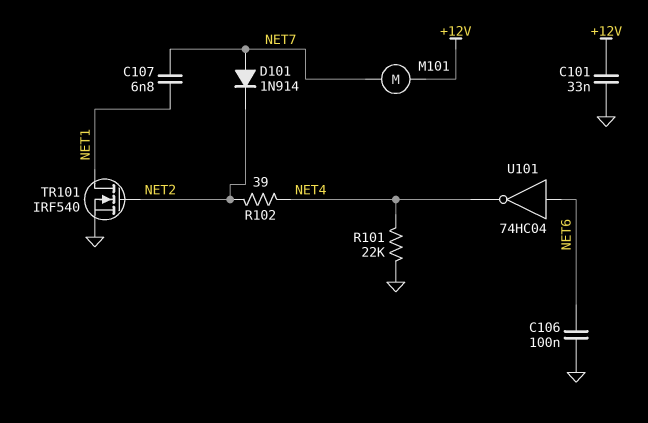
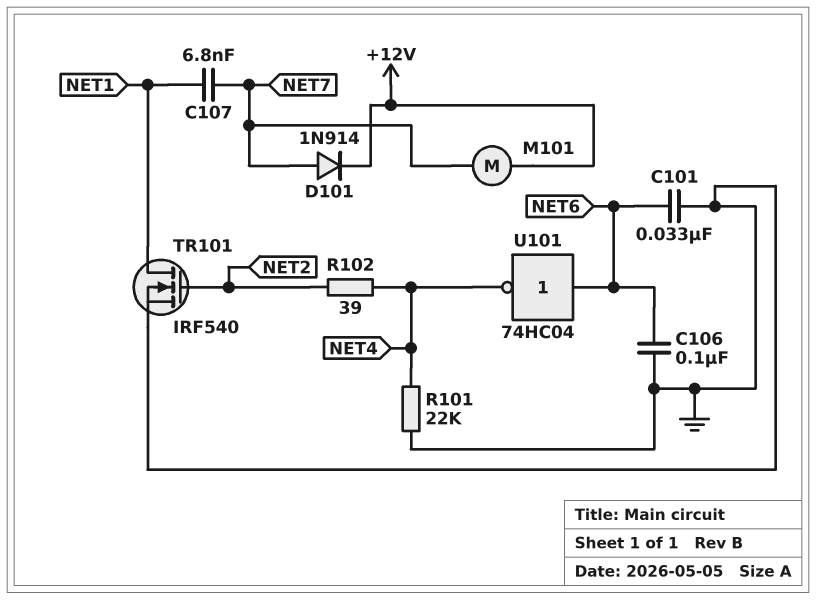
C101: 33nF (+12V, GND) -> 33nF (GND, NET6)
D101: diode 1N914 (A NET7, K NET2) -> diode 1N914 (A NET7, K +12V)

